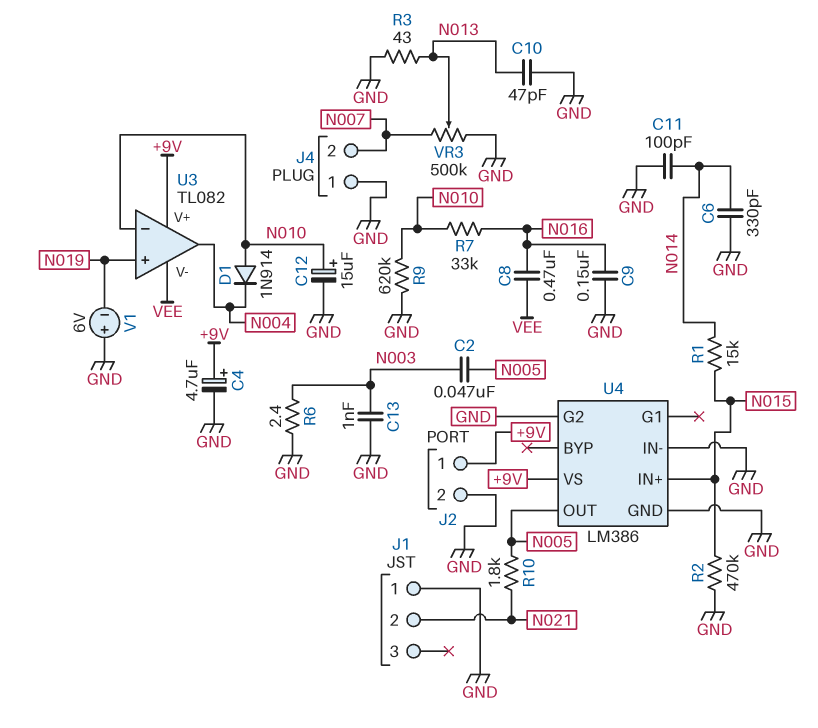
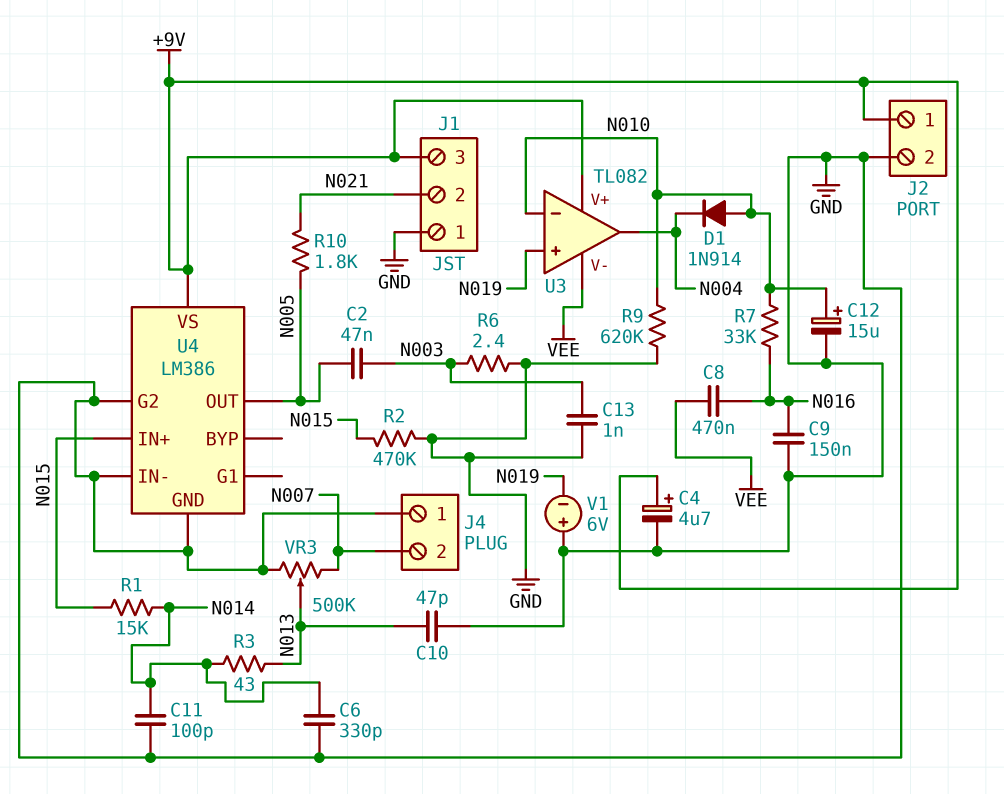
J1 pin 3: none -> +9V
R3: 43 (GND, N013) -> 43 (N013, N014)

